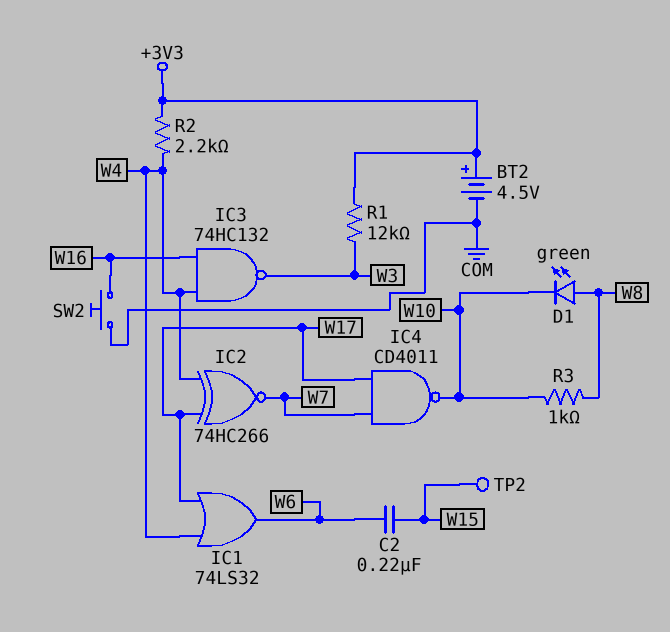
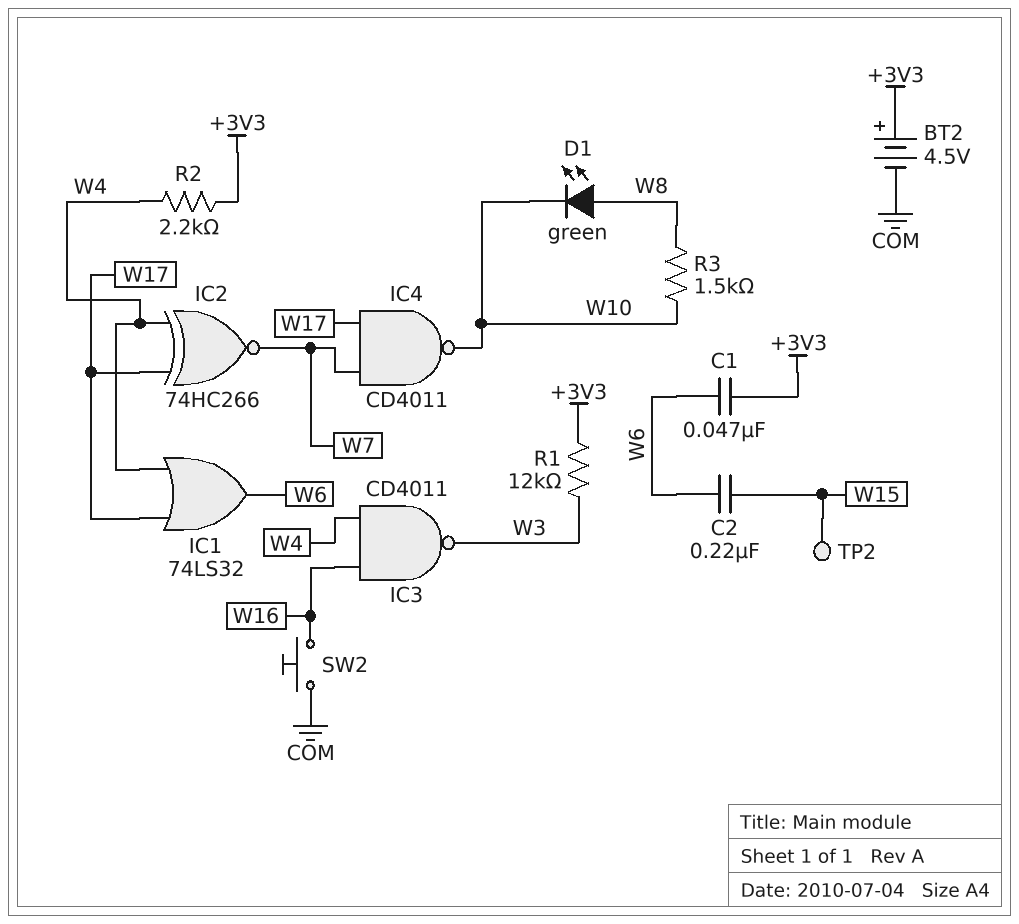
C1: none -> 47nF (+3V3, W6)
IC3: NAND 74HC132 (in W4, in W16, out W3) -> NAND CD4011 (in W4, in W16, out W3)
R3: 1k (W8, W10) -> 1.5k (W8, W10)

